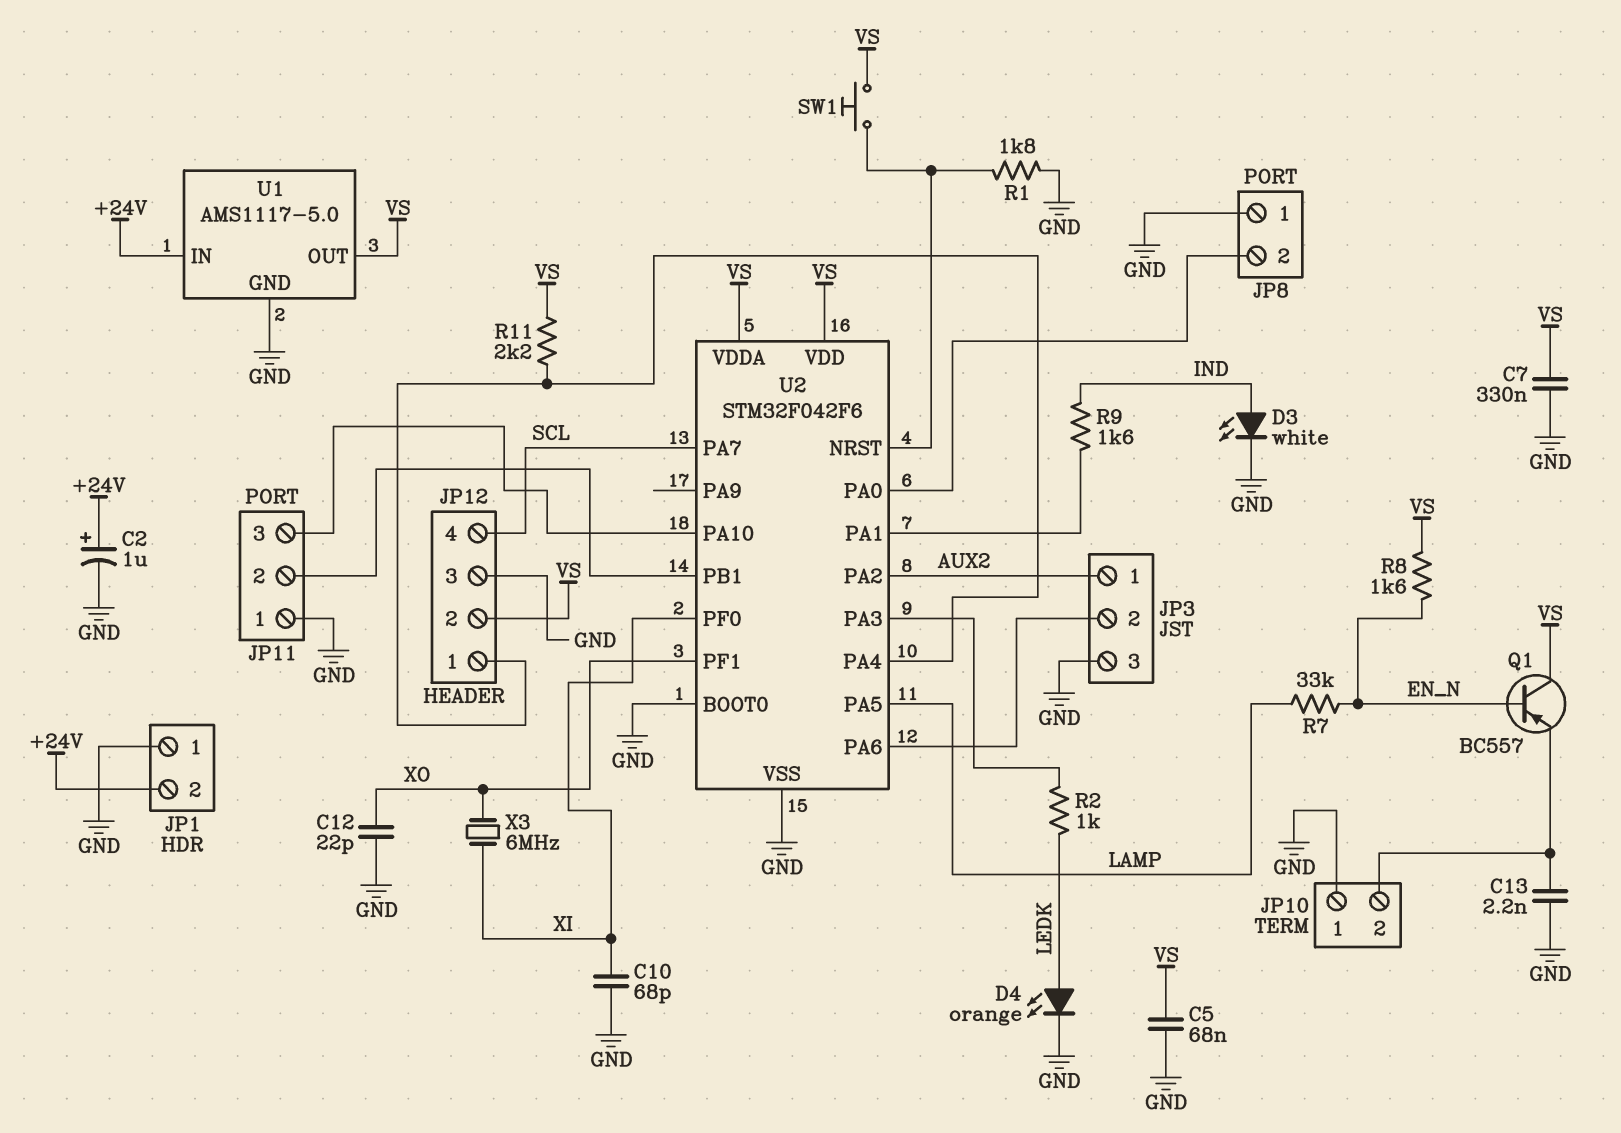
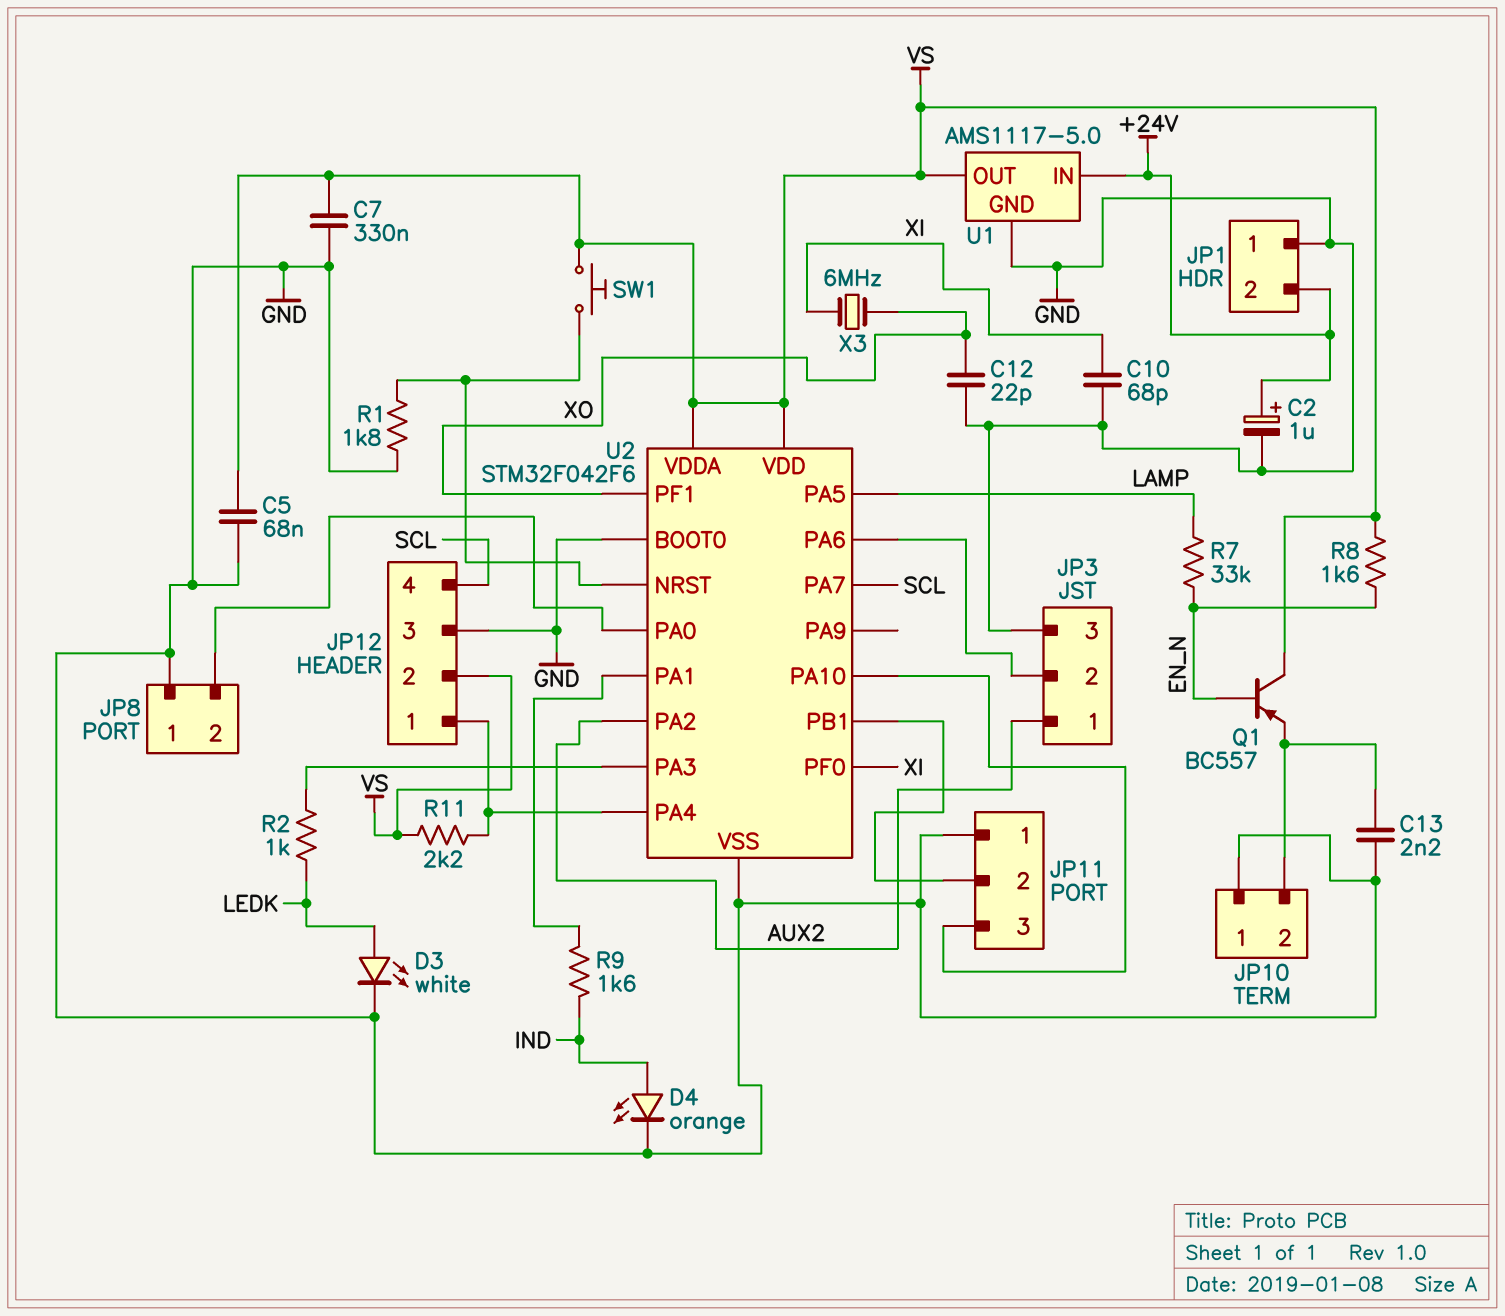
D3: LED white (A IND, K GND) -> LED white (A LEDK, K GND)
D4: LED orange (A LEDK, K GND) -> LED orange (A IND, K GND)

